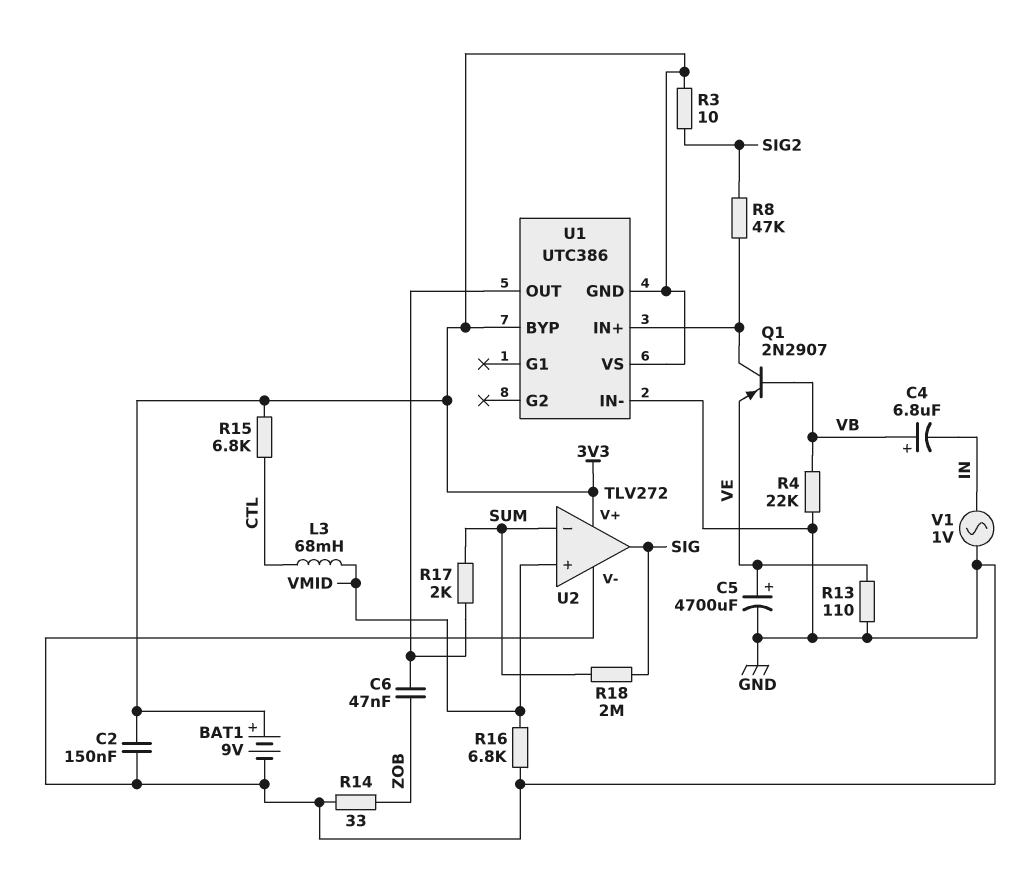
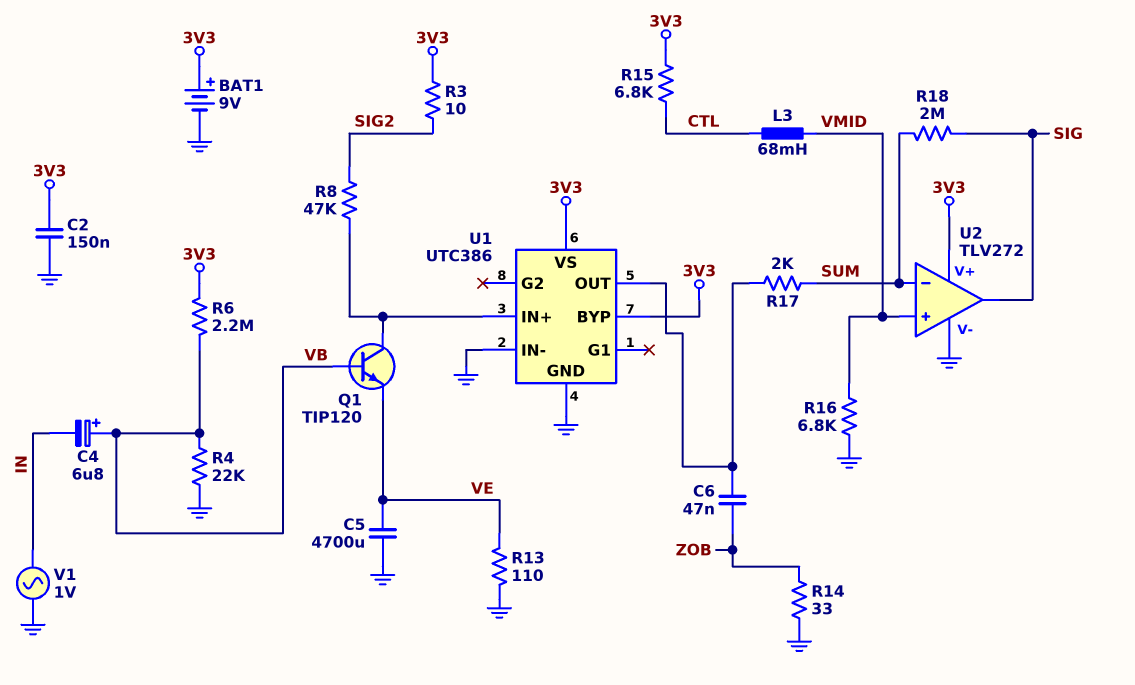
C5: 4700uF (plus VE, minus GND) -> 4700uF (GND, VE)
Q1: PNP 2N2907 (B VB, C U1/IN+, E VE) -> NPN TIP120 (B VB, C U1/IN+, E VE)
R6: none -> 2.2M (3V3, VB)
U1 pin GND: 3V3 -> GND

